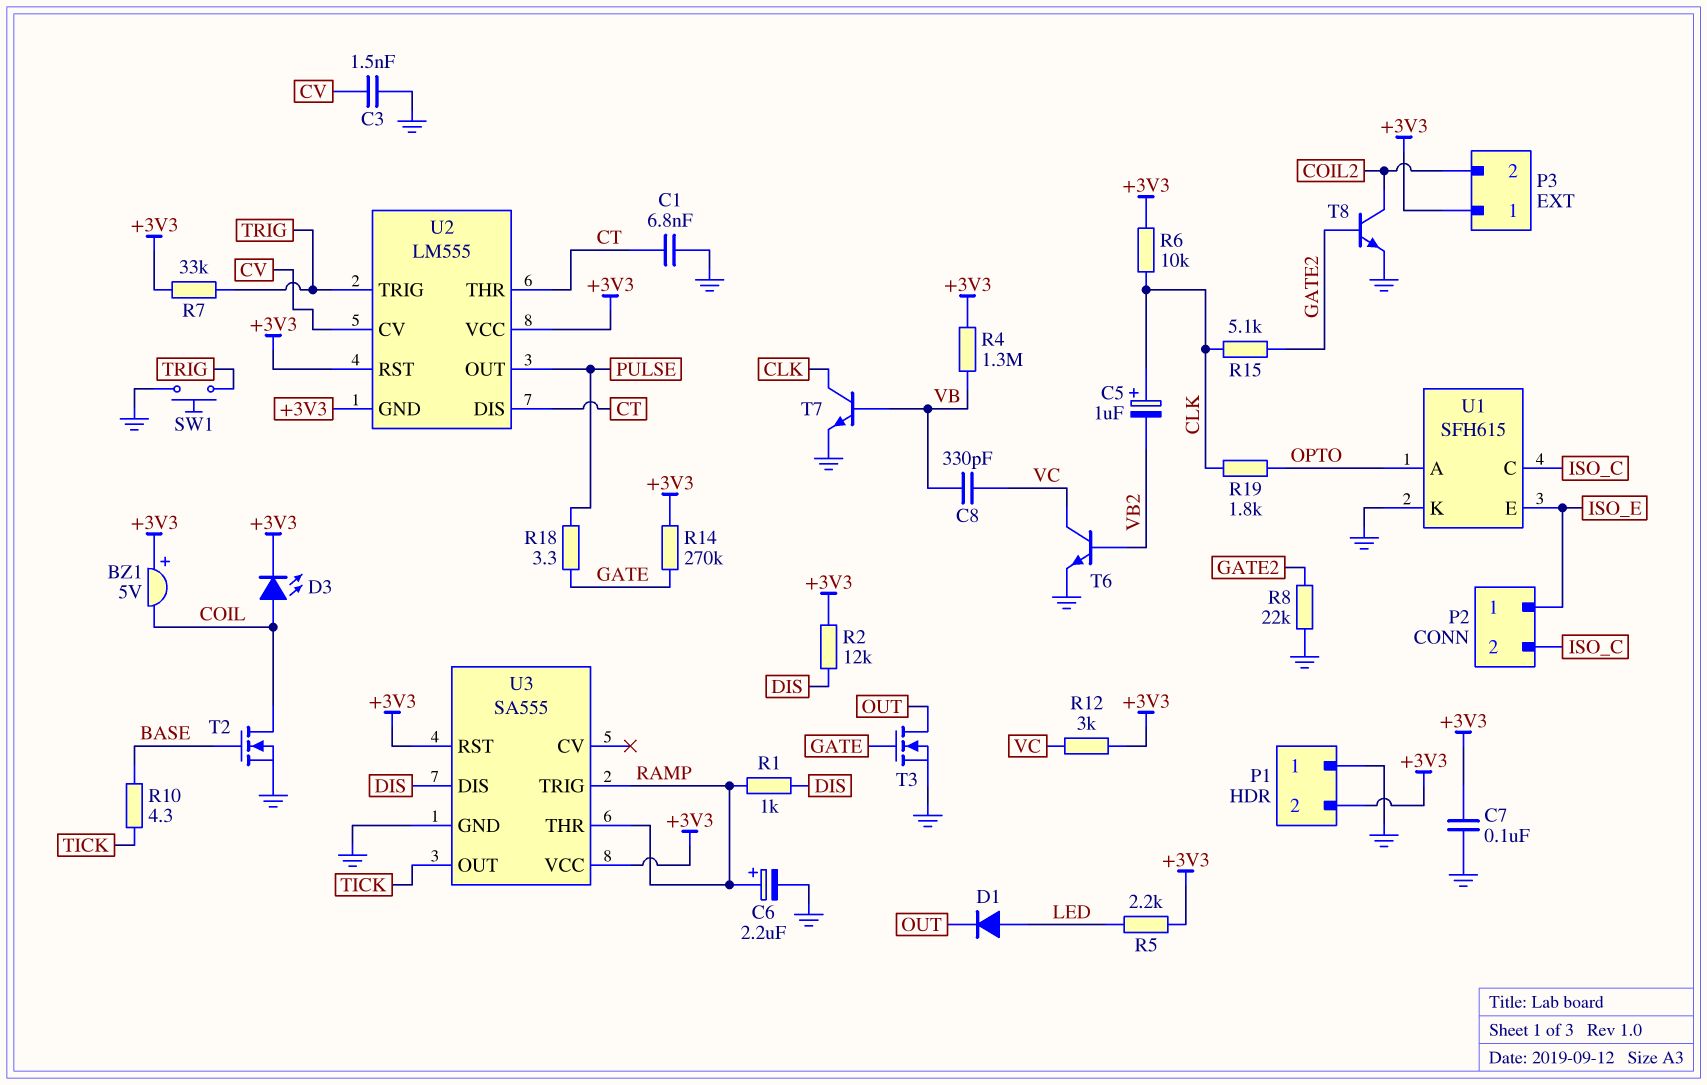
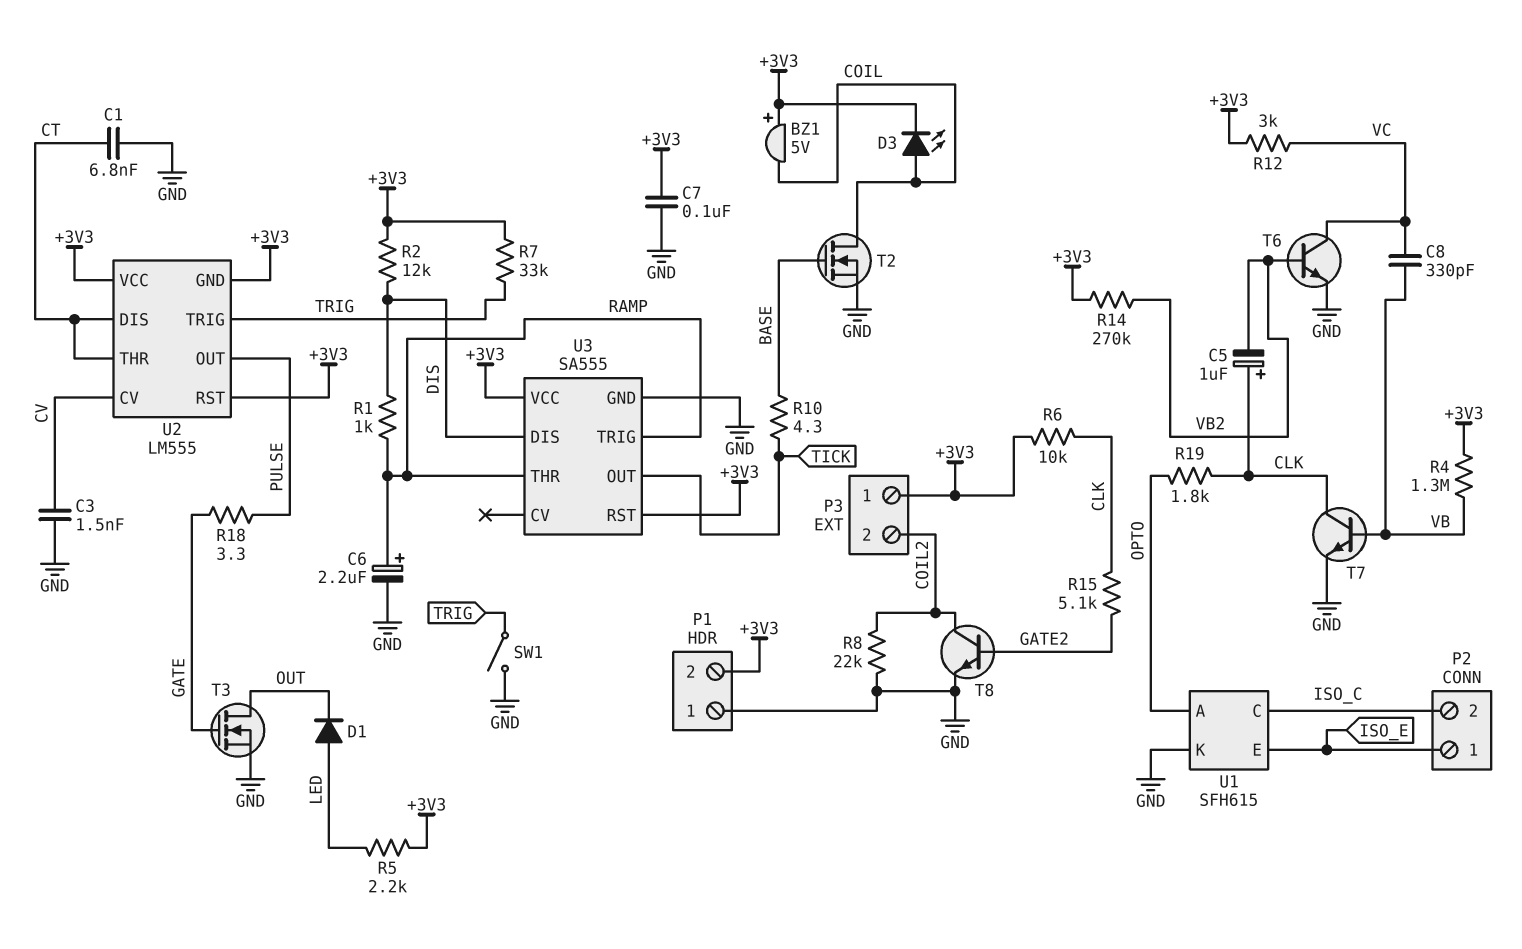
R8: 22k (GATE2, GND) -> 22k (COIL2, GND)
R14: 270k (+3V3, GATE) -> 270k (+3V3, VB2)
SW1: button (GND, TRIG) -> switch (GND, TRIG)

